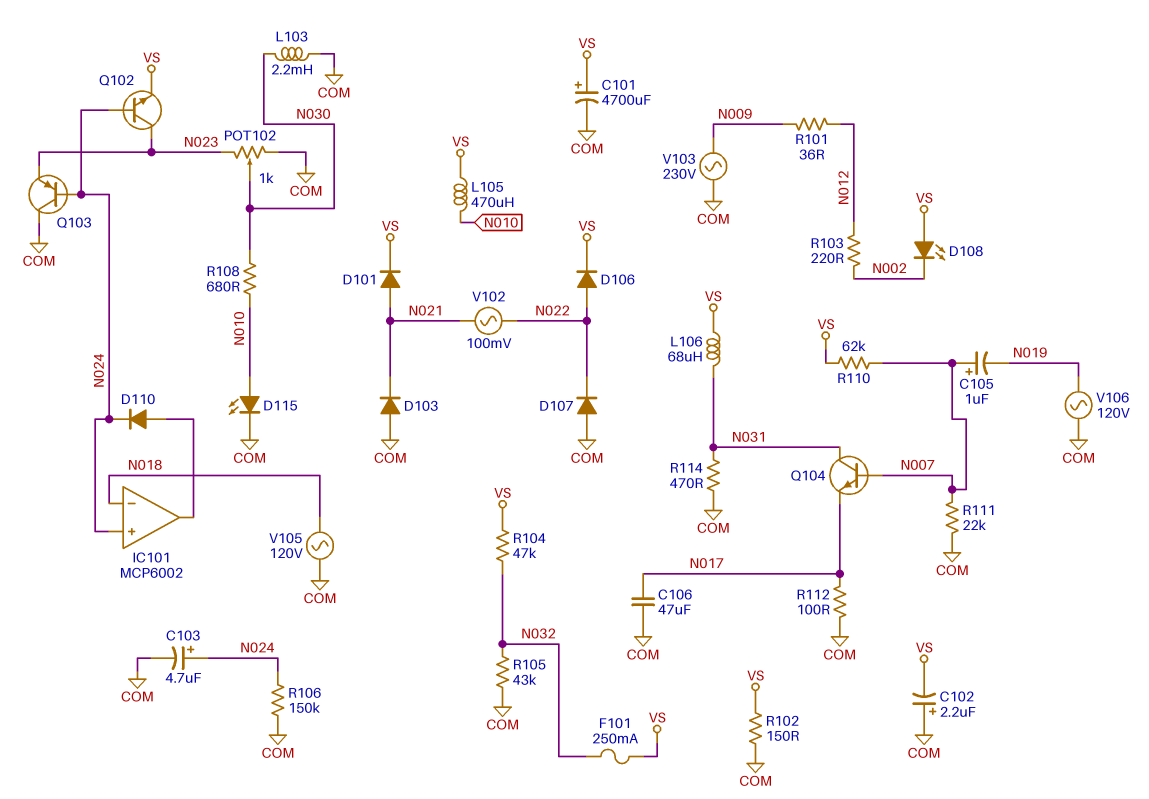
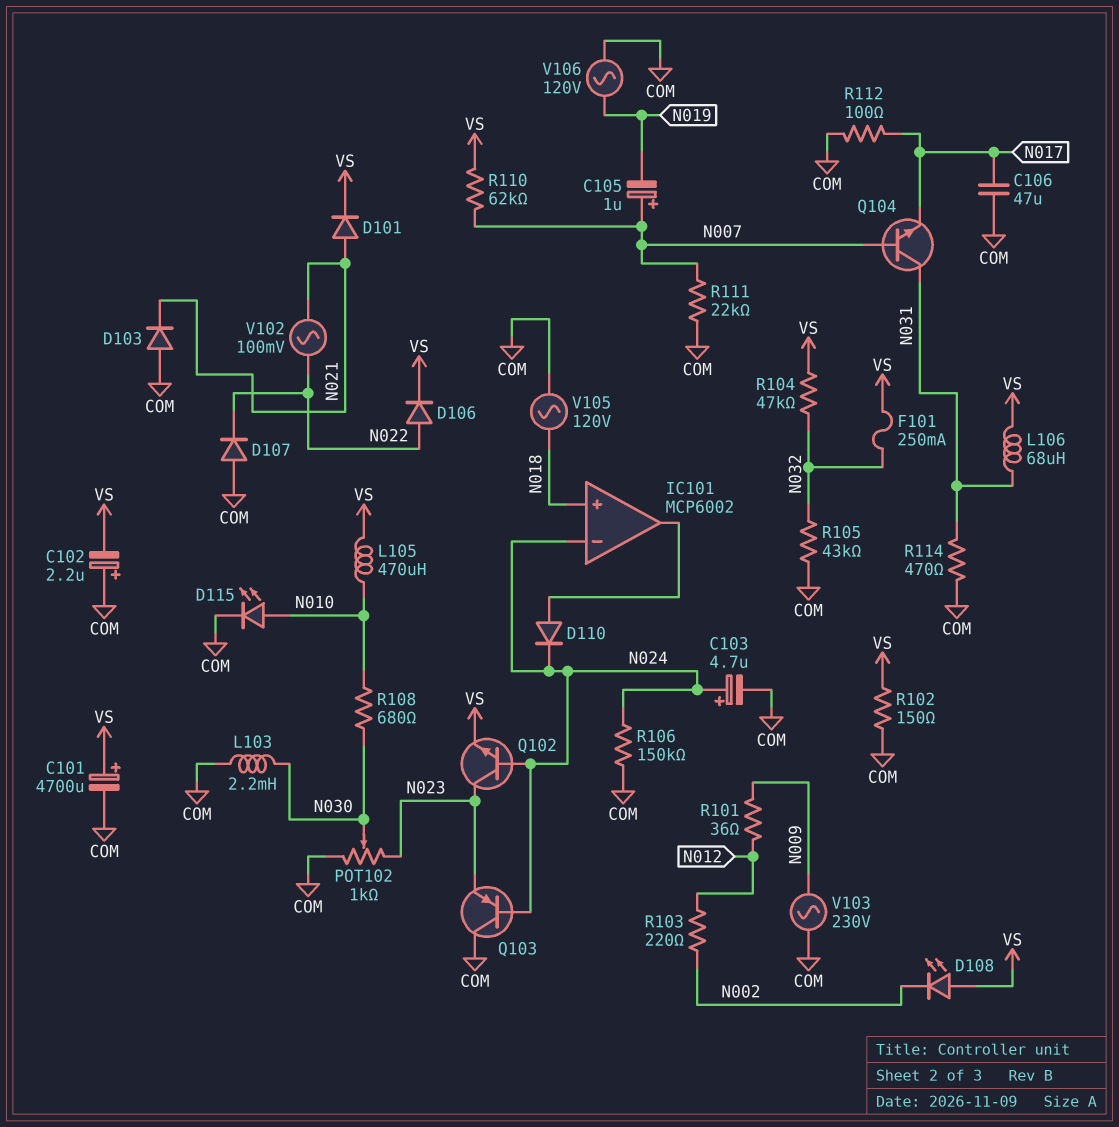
IC101 pin in+: N024 -> N018
IC101 pin in-: N018 -> N024

